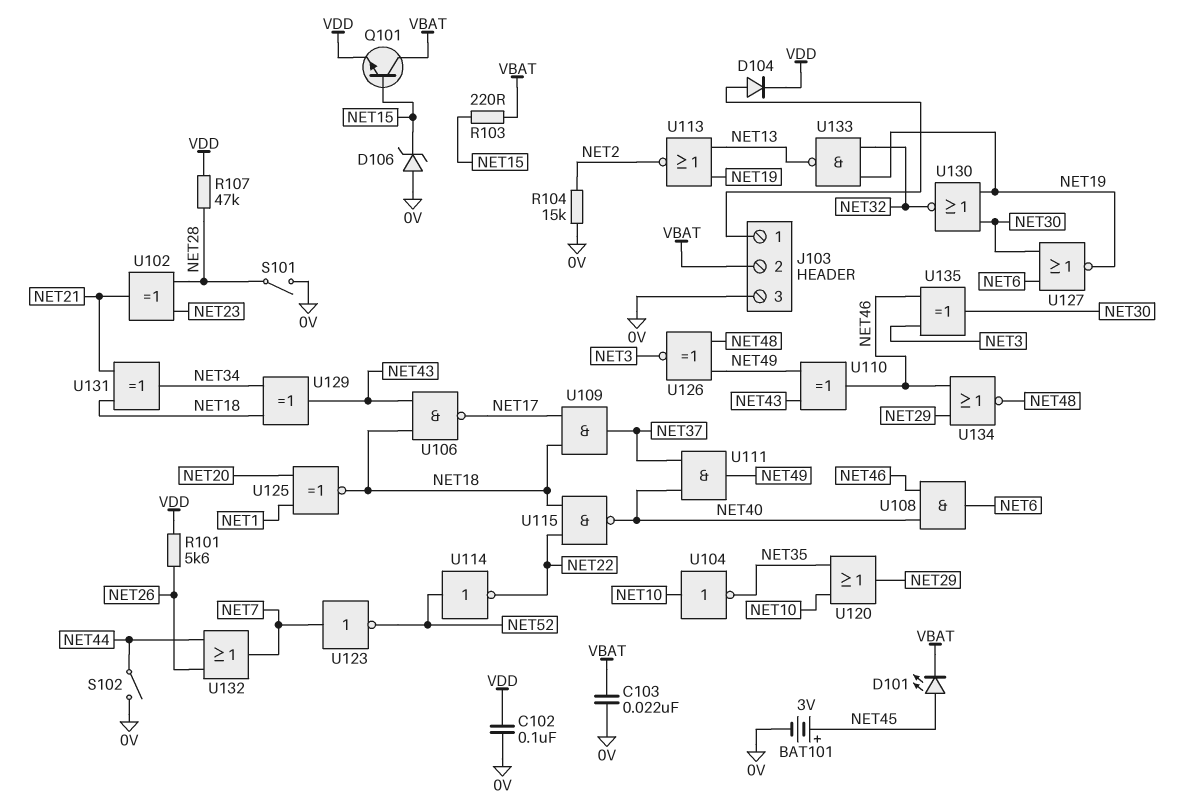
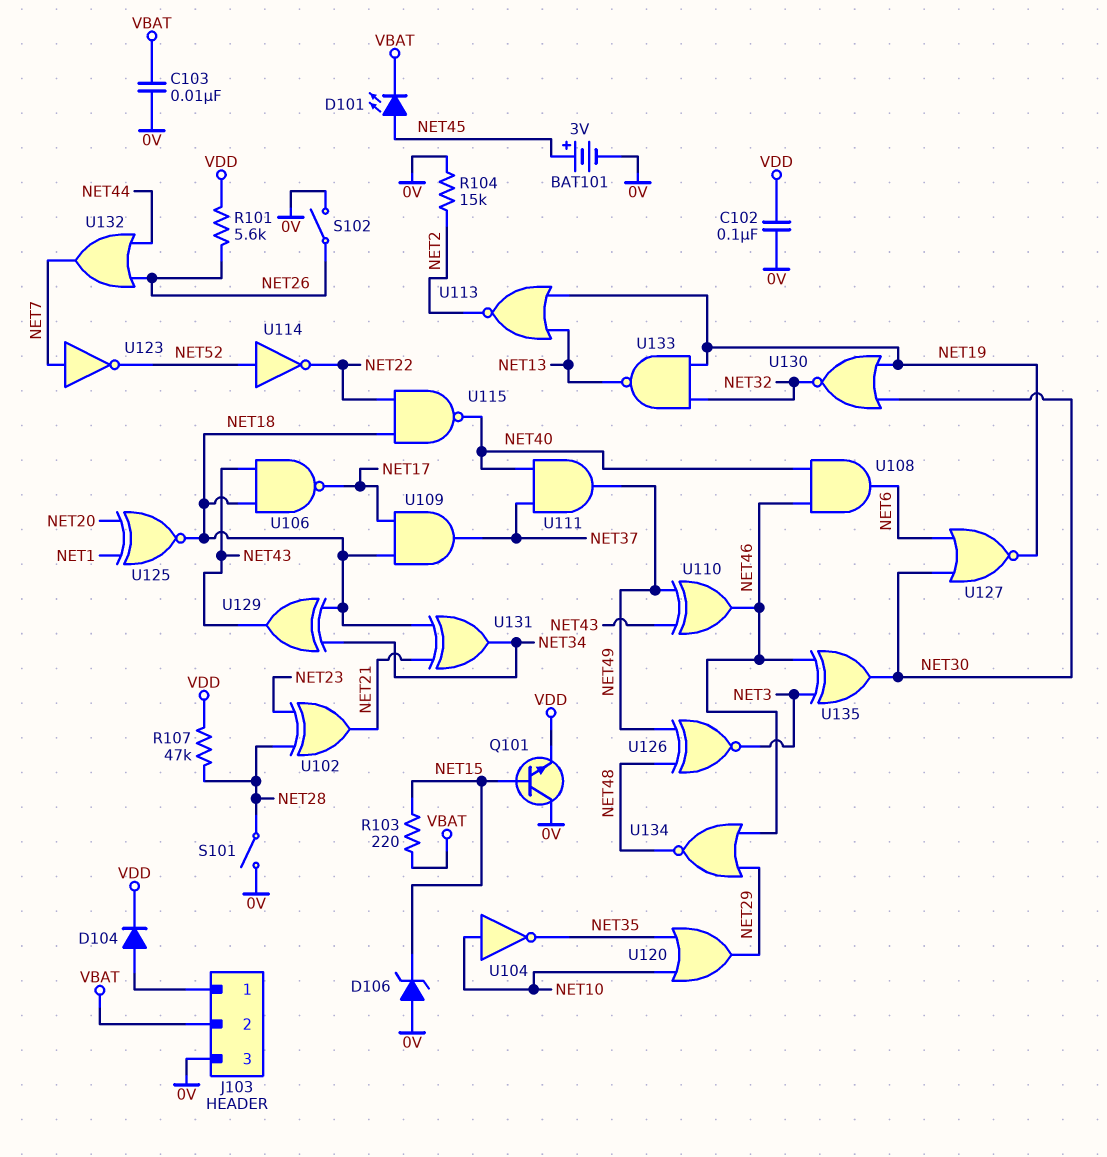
C103: 22nF (0V, VBAT) -> 10nF (0V, VBAT)
Q101: NPN (B NET15, C VBAT, E VDD) -> NPN (B NET15, C 0V, E VDD)
S102: switch (0V, NET44) -> switch (0V, NET26)

